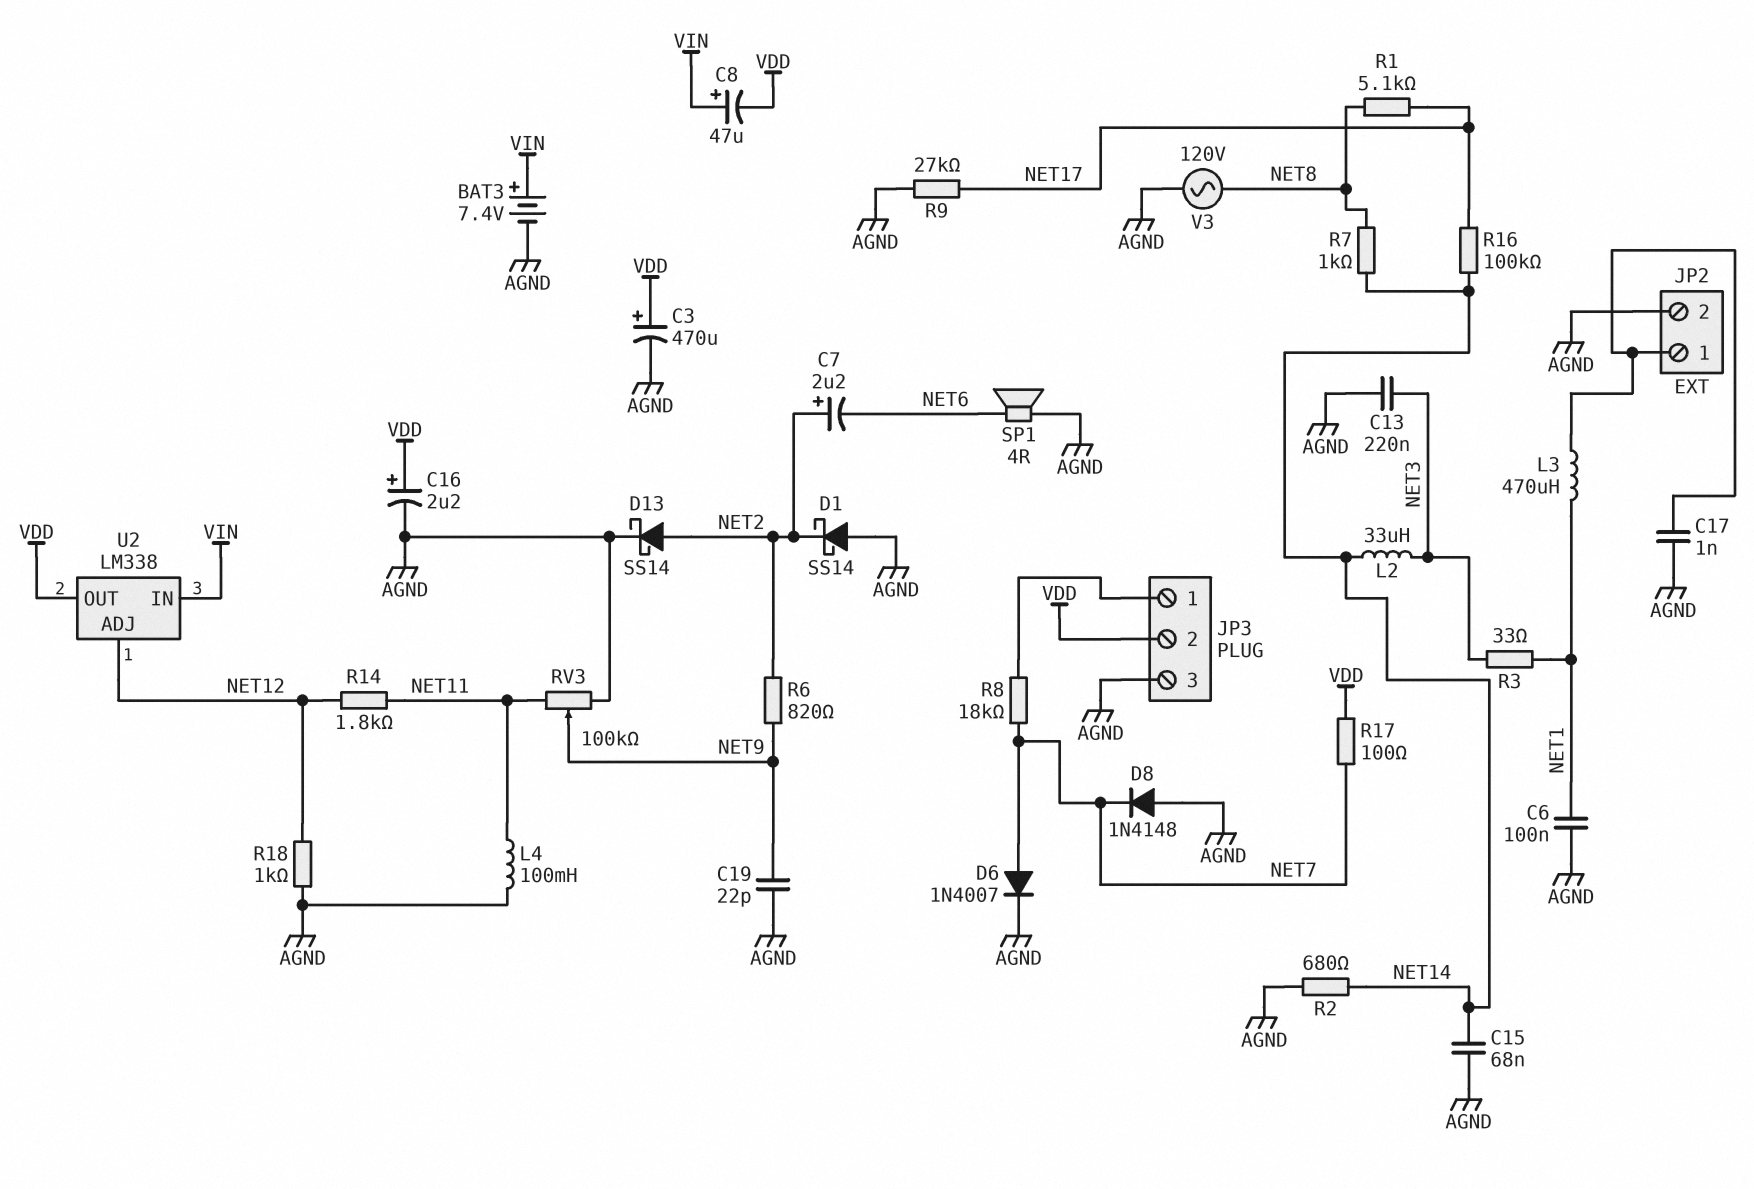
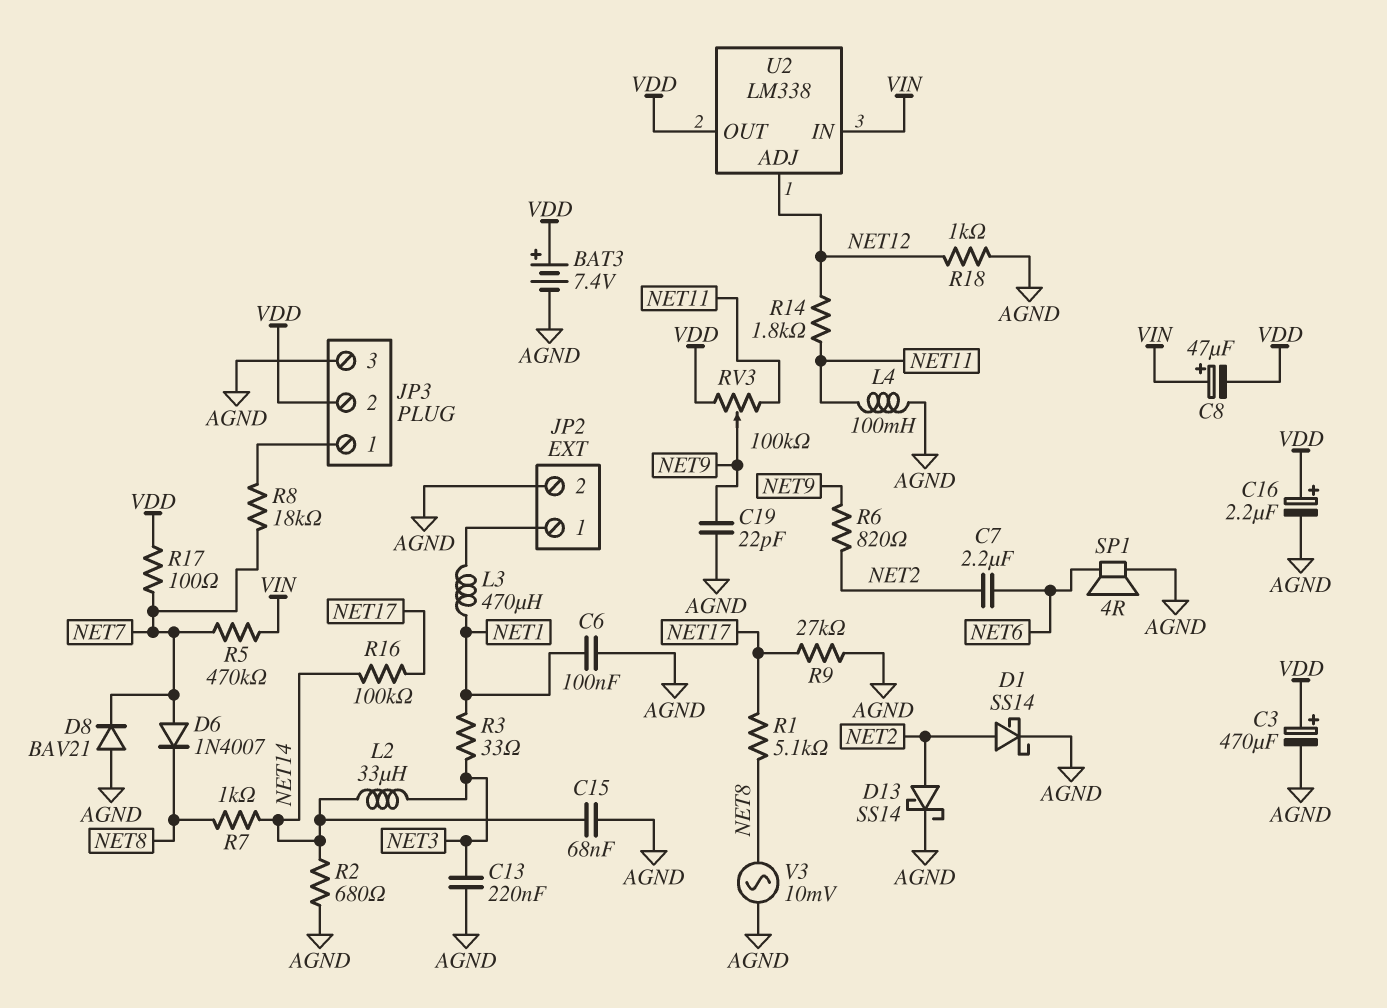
BAT3: 7.4V (plus VIN, minus AGND) -> 7.4V (plus VDD, minus AGND)
C7: 2.2uF (plus NET2, minus NET6) -> 2.2uF (NET2, NET6)
C17: 1nF (AGND, JP2/1) -> none
D1: schottky SS14 (A AGND, K NET2) -> schottky SS14 (A NET2, K AGND)
D6: diode 1N4007 (A NET7, K AGND) -> diode 1N4007 (A NET7, K NET8)
D8: diode 1N4148 (A AGND, K NET7) -> diode BAV21 (A AGND, K NET7)
R5: none -> 470k (NET7, VIN)
RV3: 100k (AGND, NET11, wiper NET9) -> 100k (NET11, VDD, wiper NET9)
V3: AC 120V (AGND, NET8) -> AC 10mV (AGND, NET8)

